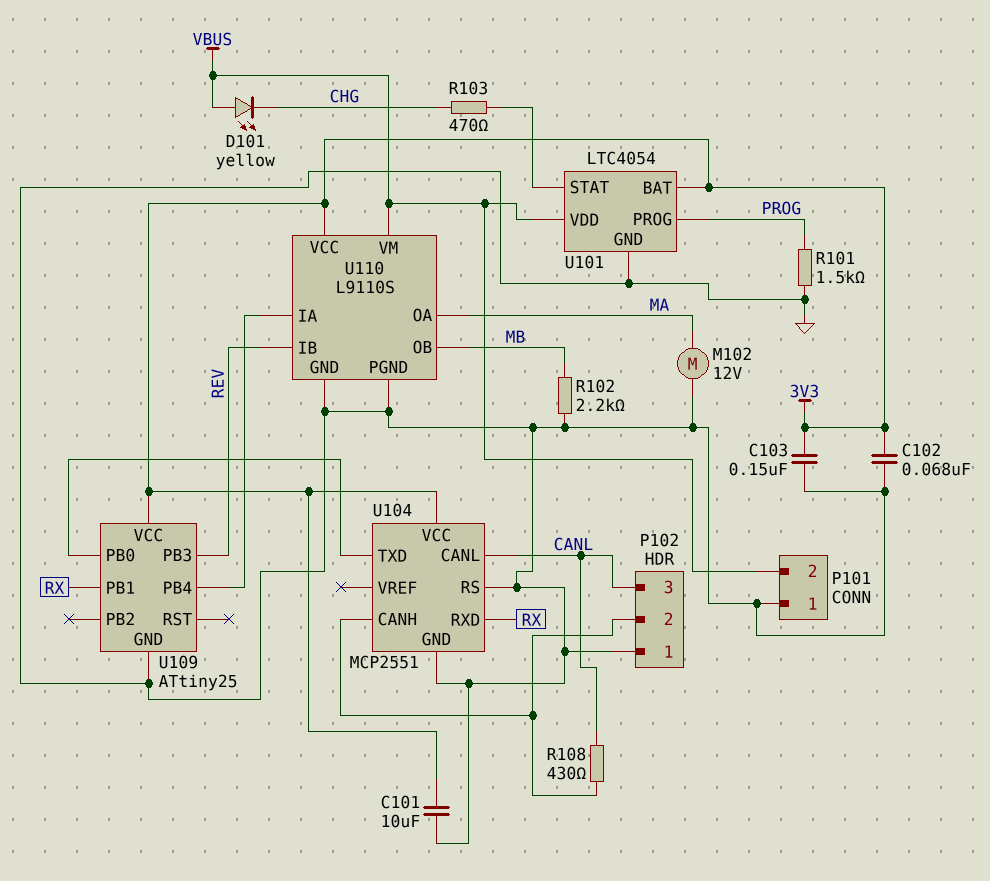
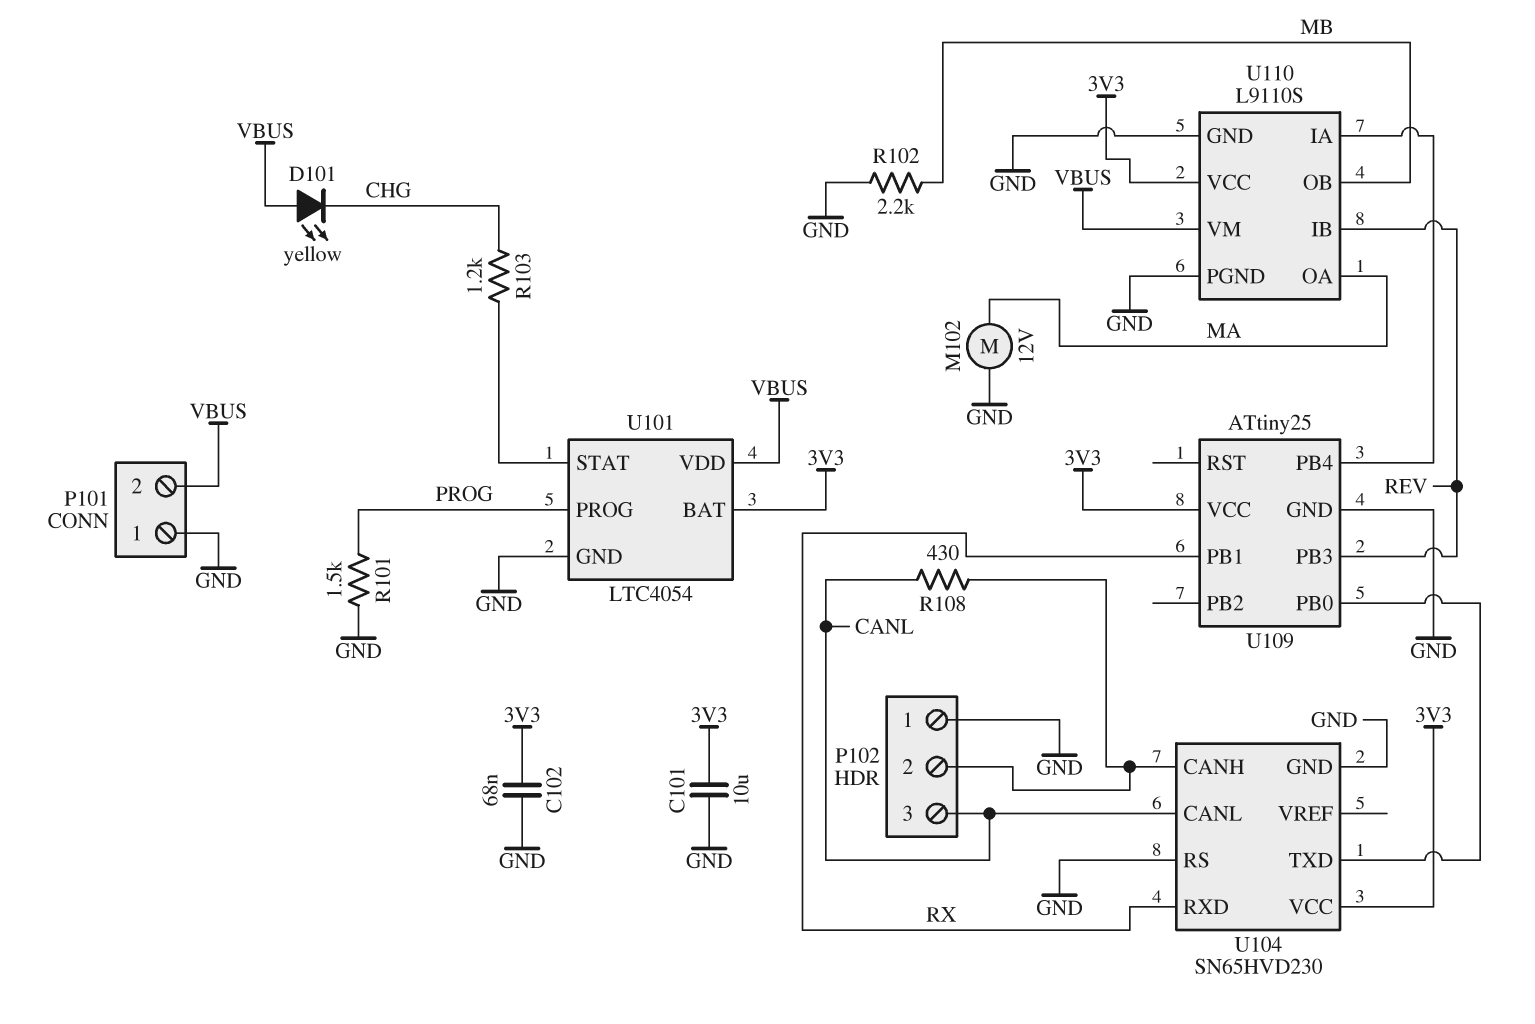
C103: 150nF (3V3, GND) -> none
R103: 470 (CHG, U101/STAT) -> 1.2k (CHG, U101/STAT)
U104: MCP2551 -> SN65HVD230

